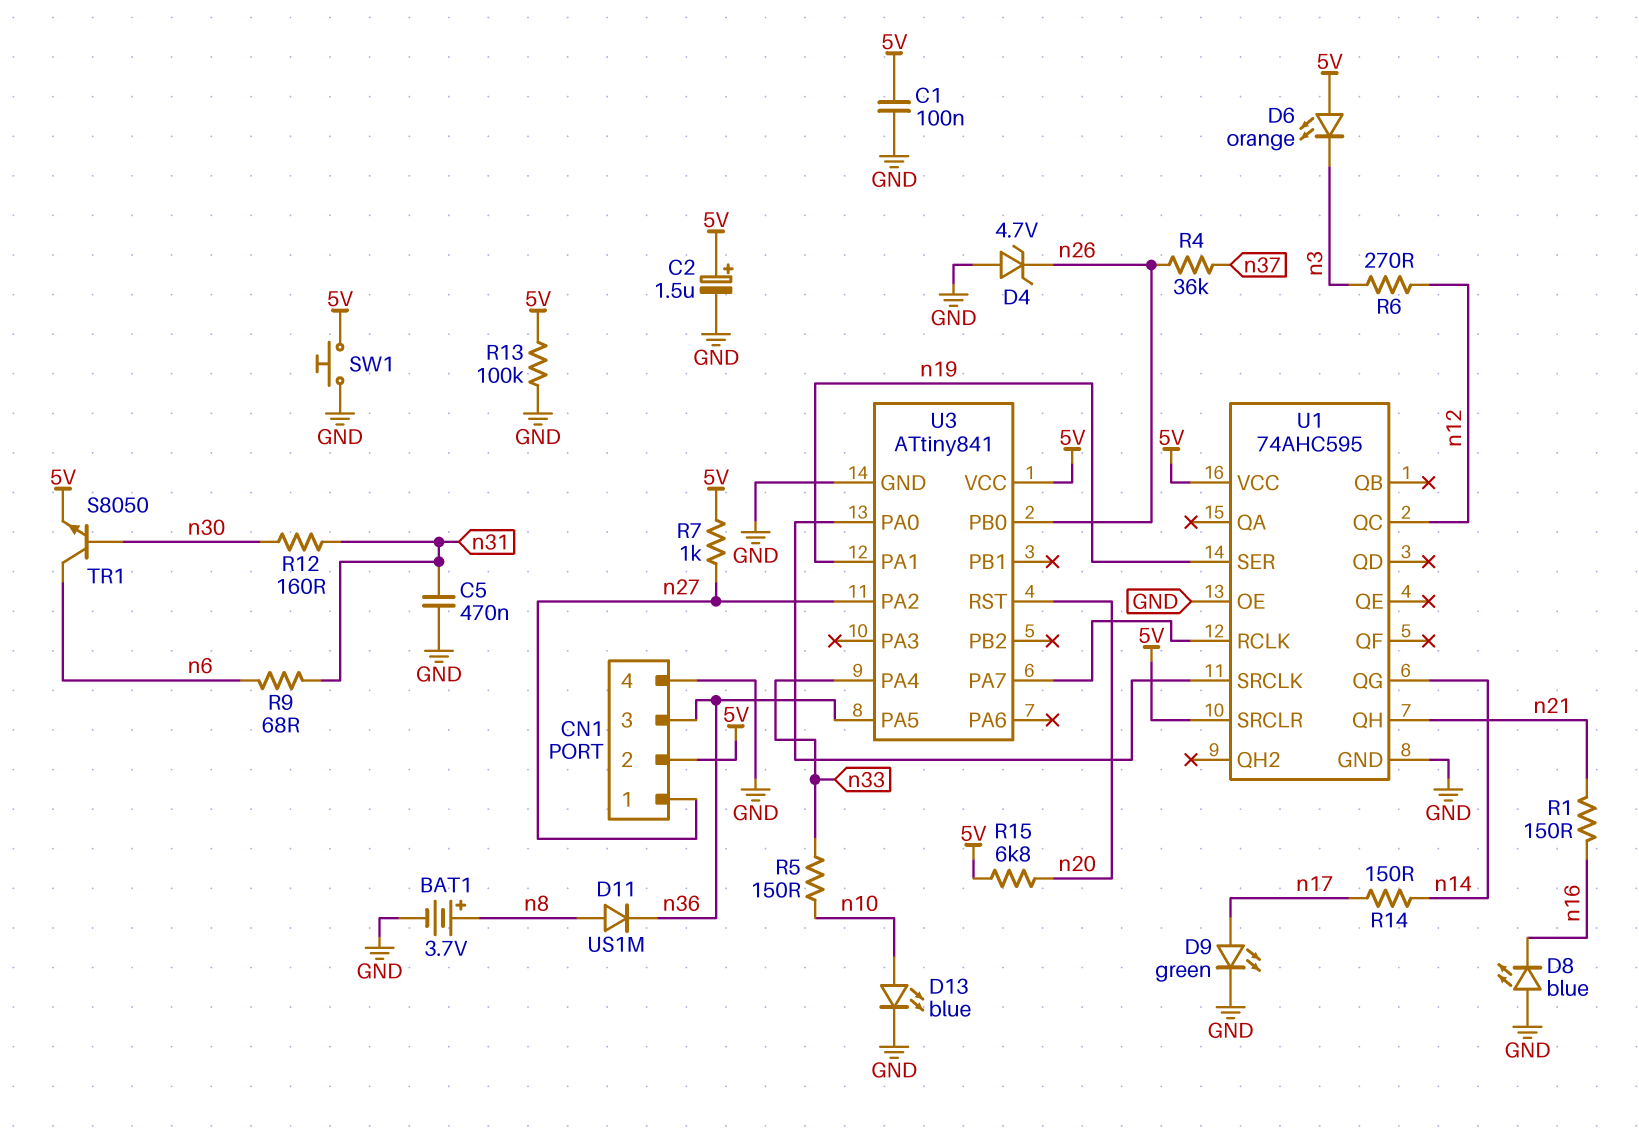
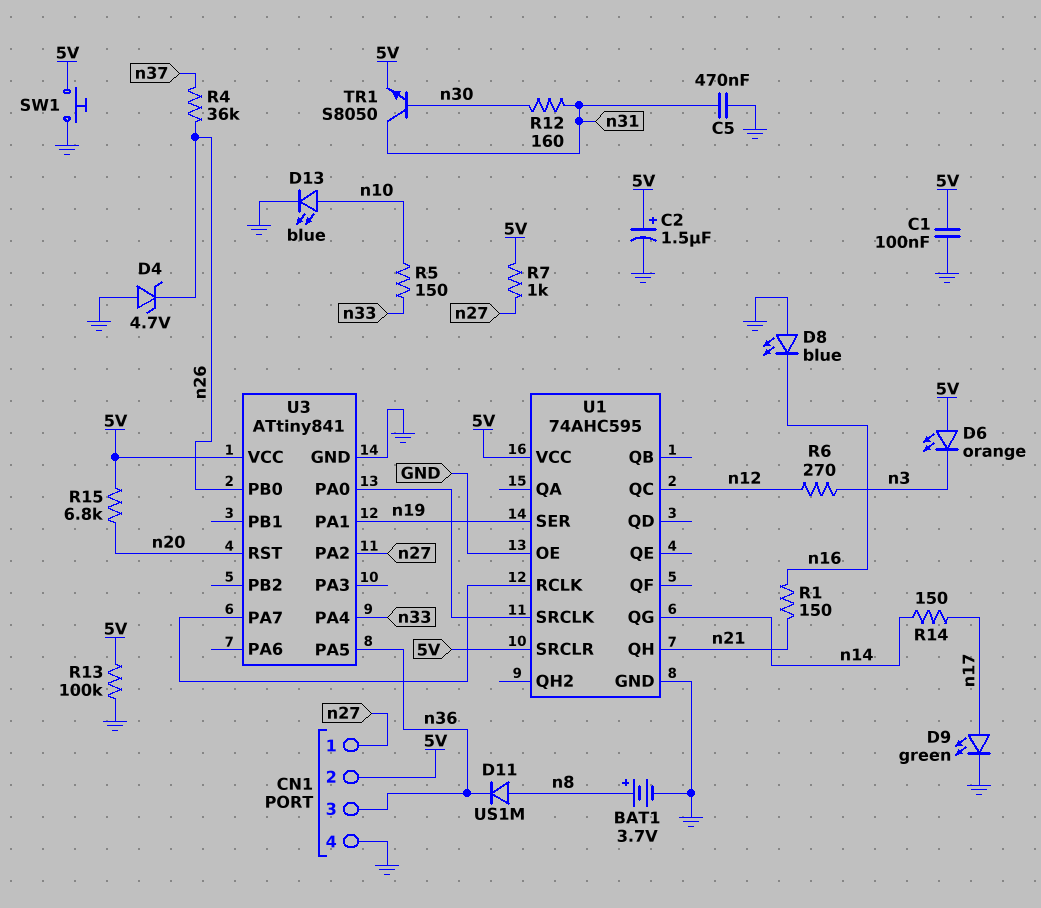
R9: 68 (n6, n31) -> none
TR1: NPN S8050 (B n30, C n6, E 5V) -> NPN S8050 (B n30, C n31, E 5V)

